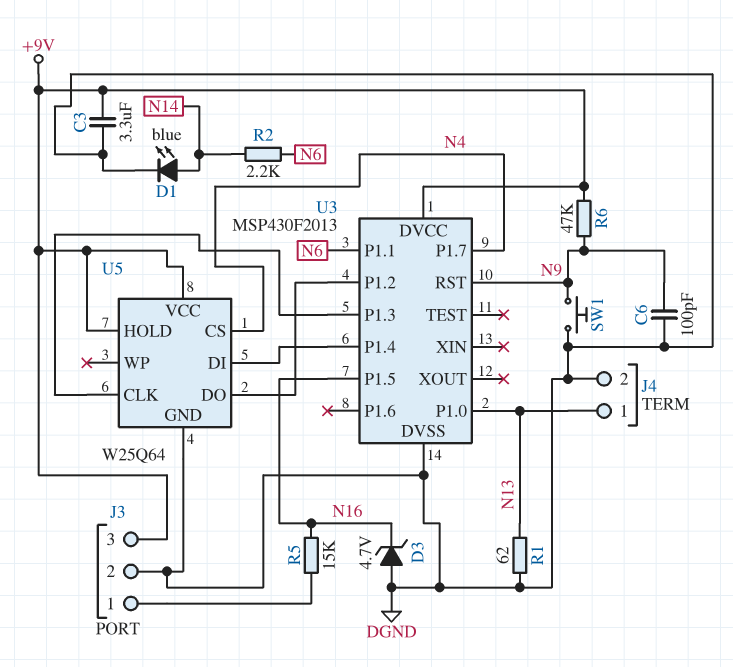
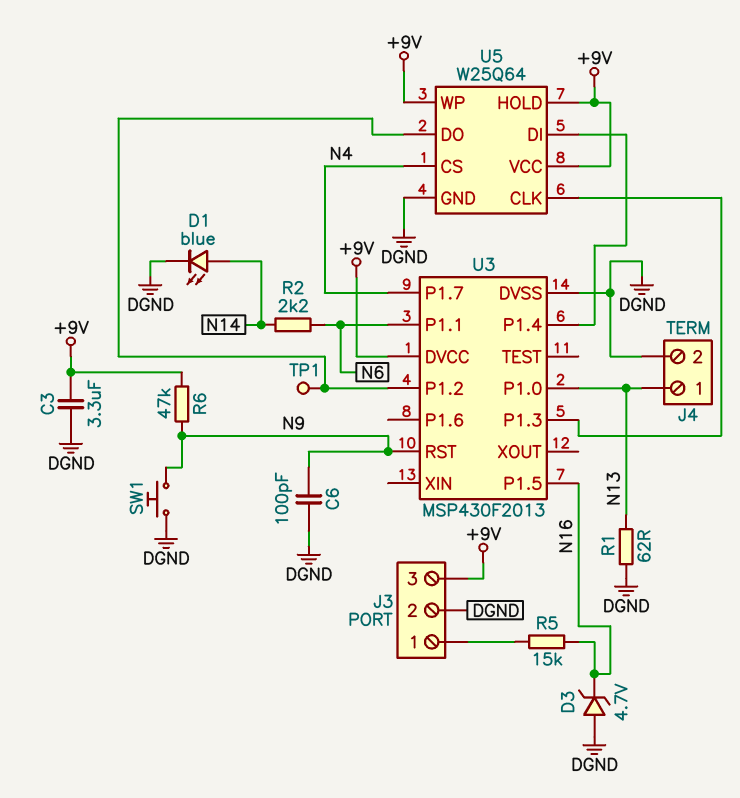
TP1: none -> test point (U3/P1.2)
U5 pin WP: none -> +9V

